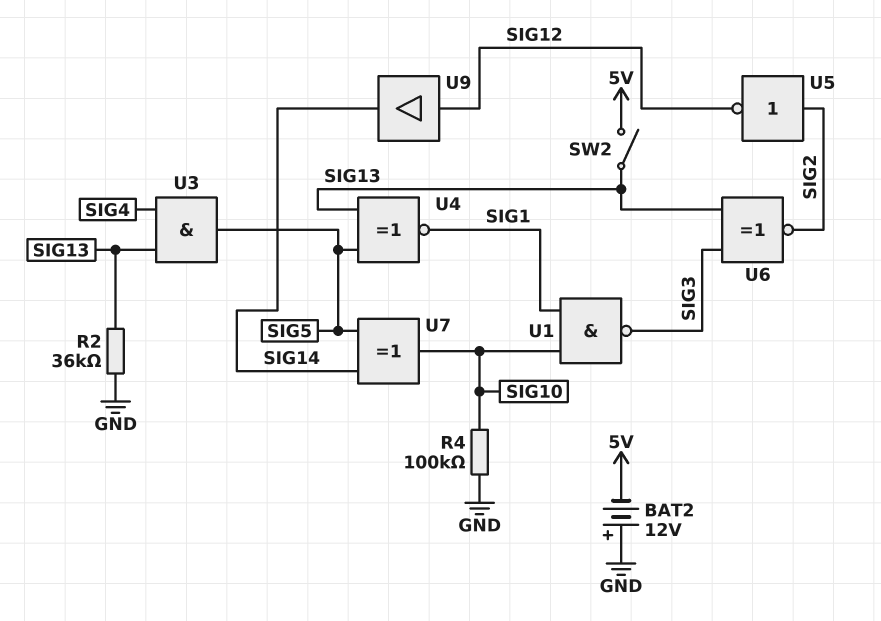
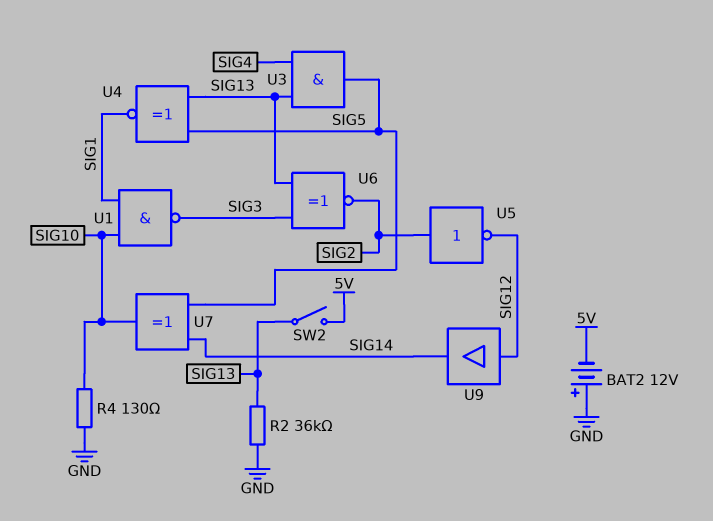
R4: 100k (GND, SIG10) -> 130 (GND, SIG10)

